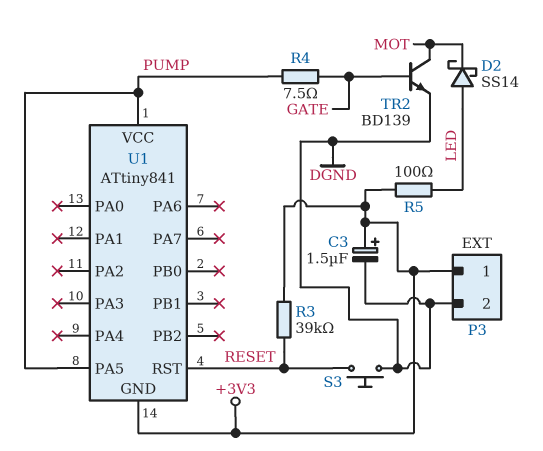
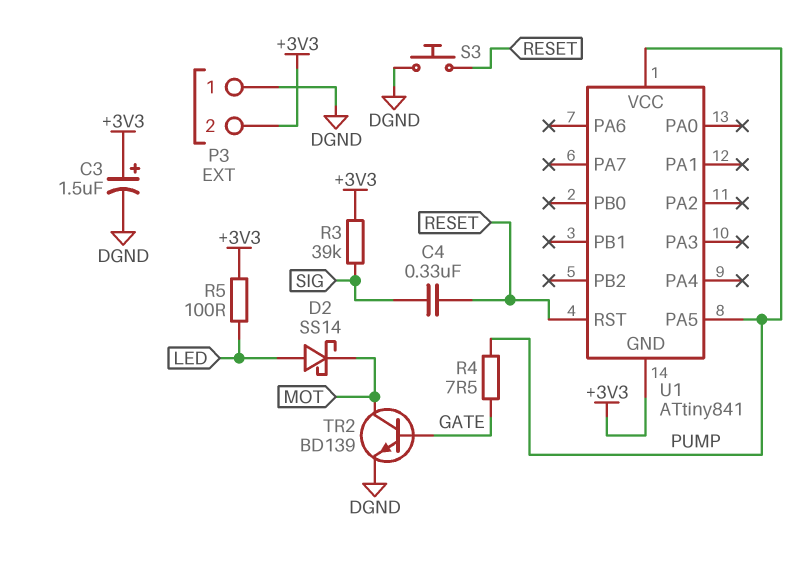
C4: none -> 330nF (RESET, SIG)
P3 pin 1: +3V3 -> DGND
P3 pin 2: DGND -> +3V3
R3: 39k (+3V3, RESET) -> 39k (+3V3, SIG)

